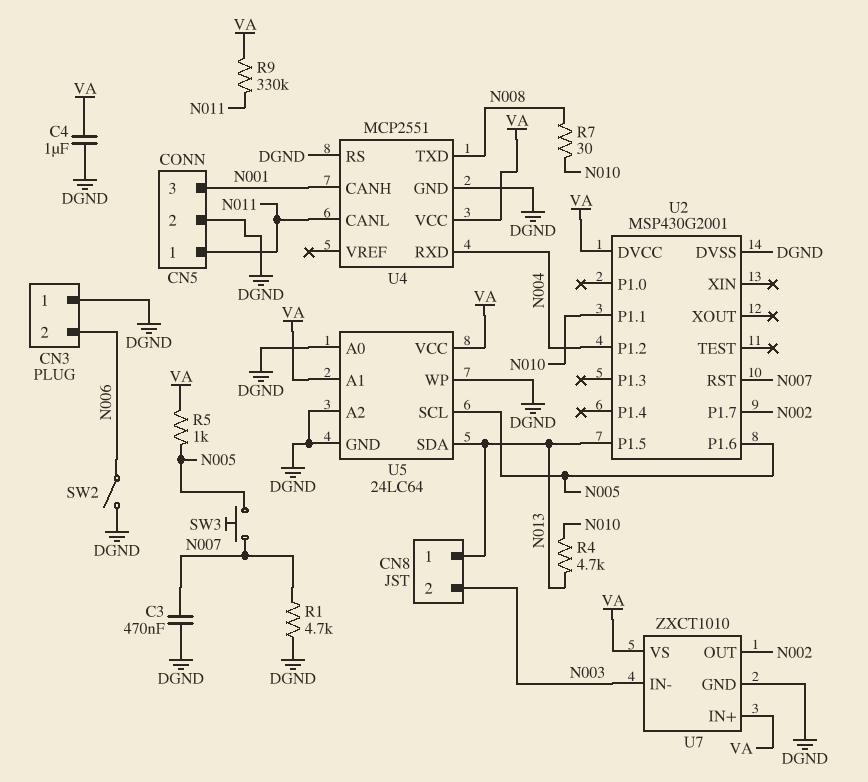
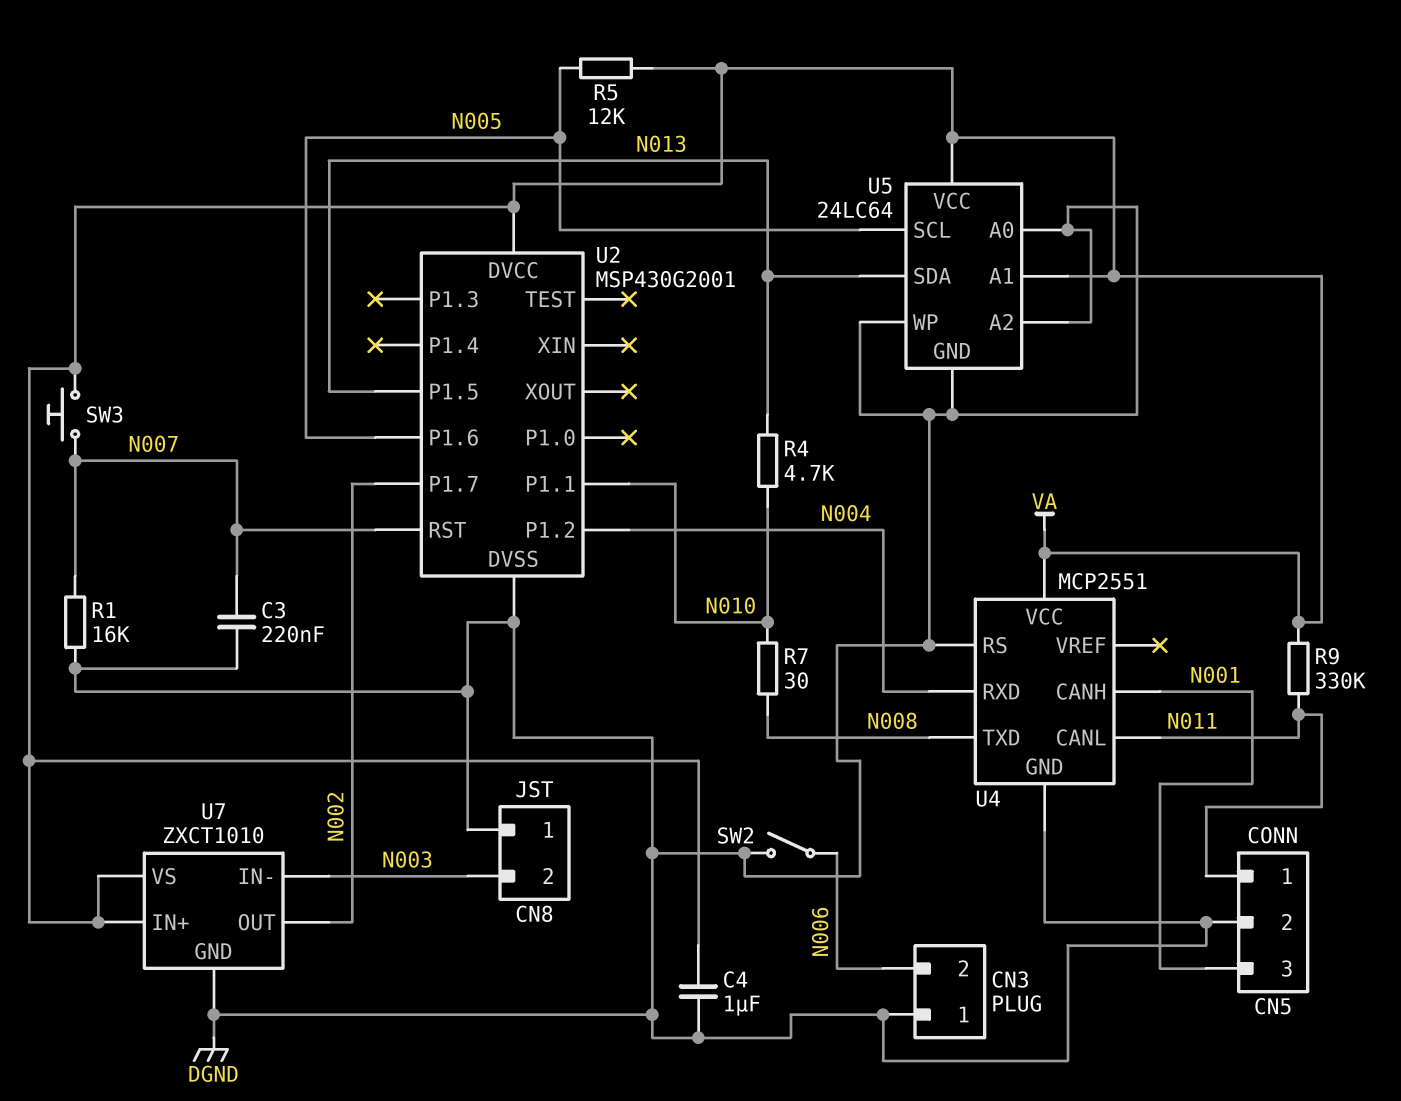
C3: 470nF (DGND, N007) -> 220nF (DGND, N007)
CN8 pin 1: N013 -> DGND
R1: 4.7k (DGND, N007) -> 16k (DGND, N007)
R5: 1k (N005, VA) -> 12k (N005, VA)
SW3: button (N005, N007) -> button (N007, VA)

